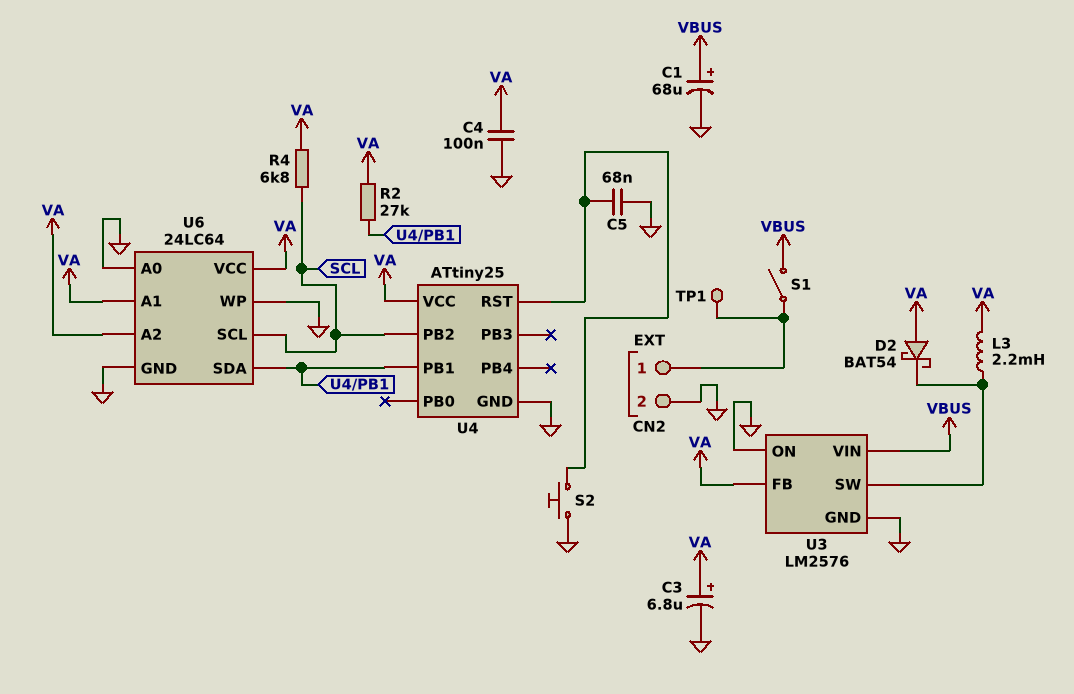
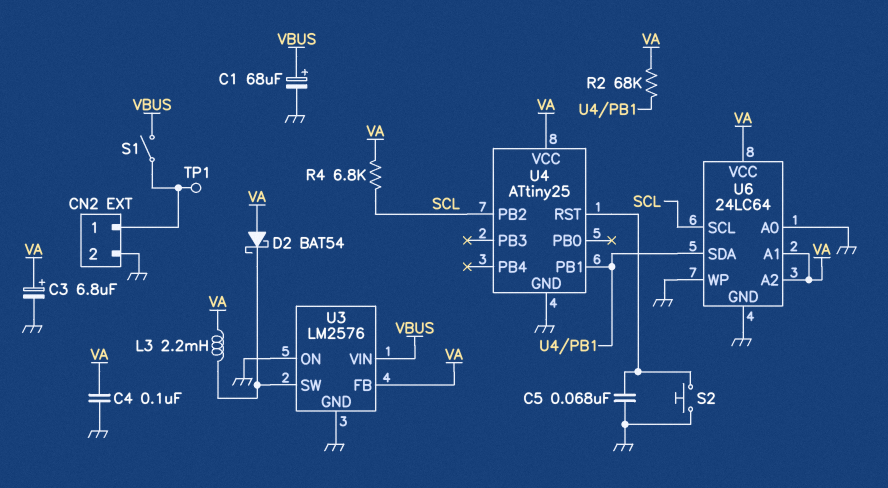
R2: 27k (U4/PB1, VA) -> 68k (U4/PB1, VA)

